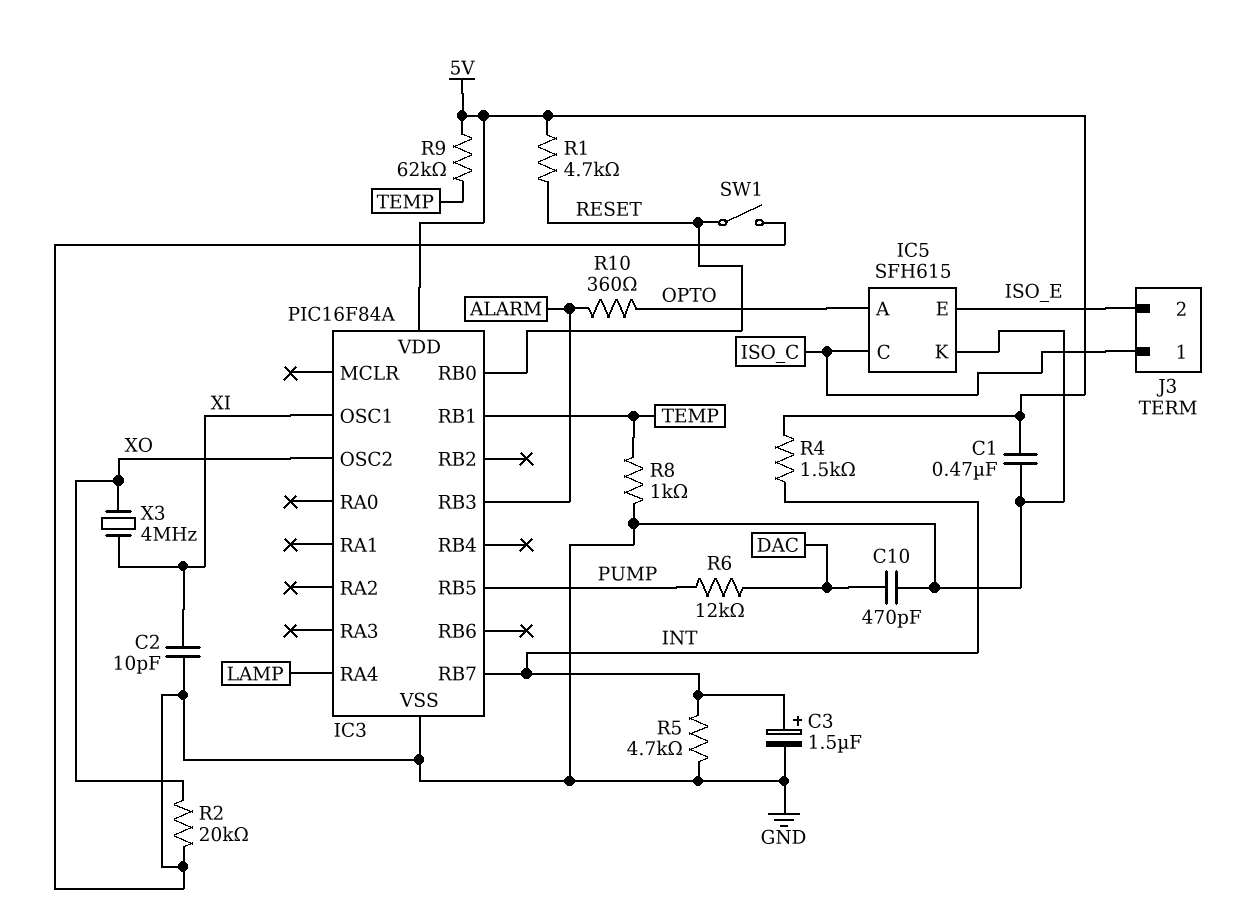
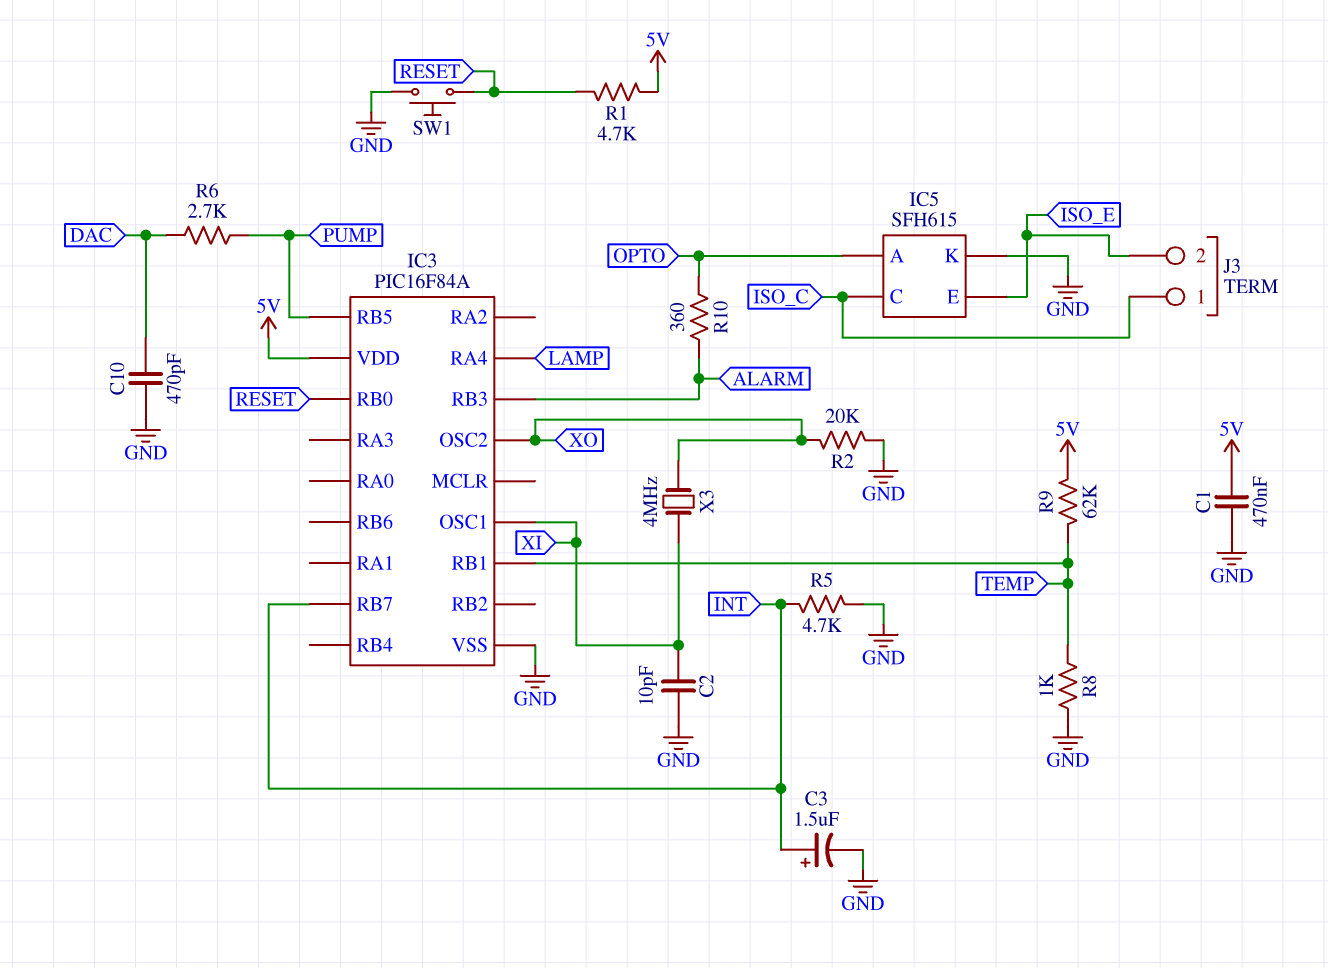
R4: 1.5k (5V, INT) -> none
R6: 12k (DAC, PUMP) -> 2.7k (DAC, PUMP)
SW1: switch (GND, RESET) -> button (GND, RESET)

